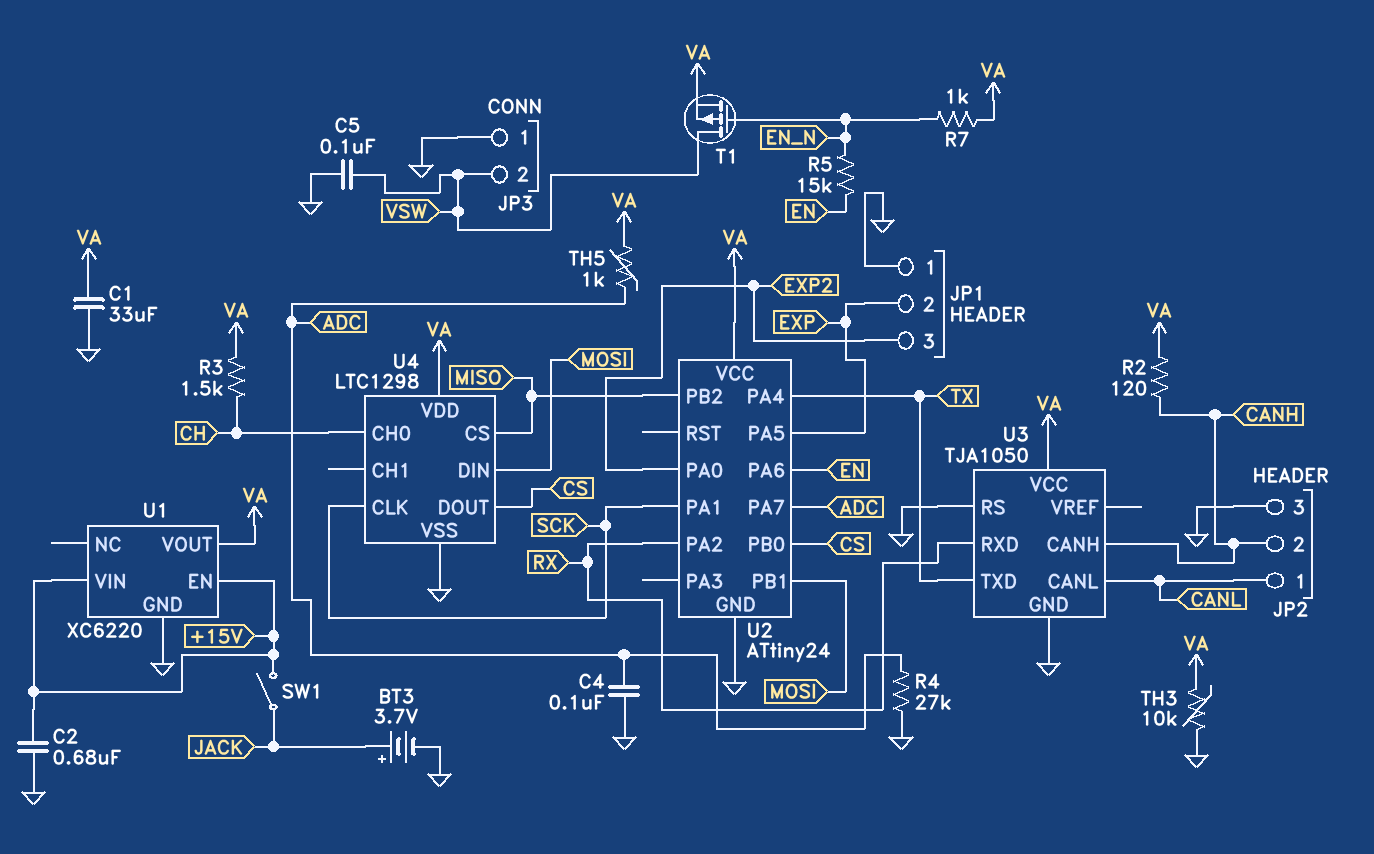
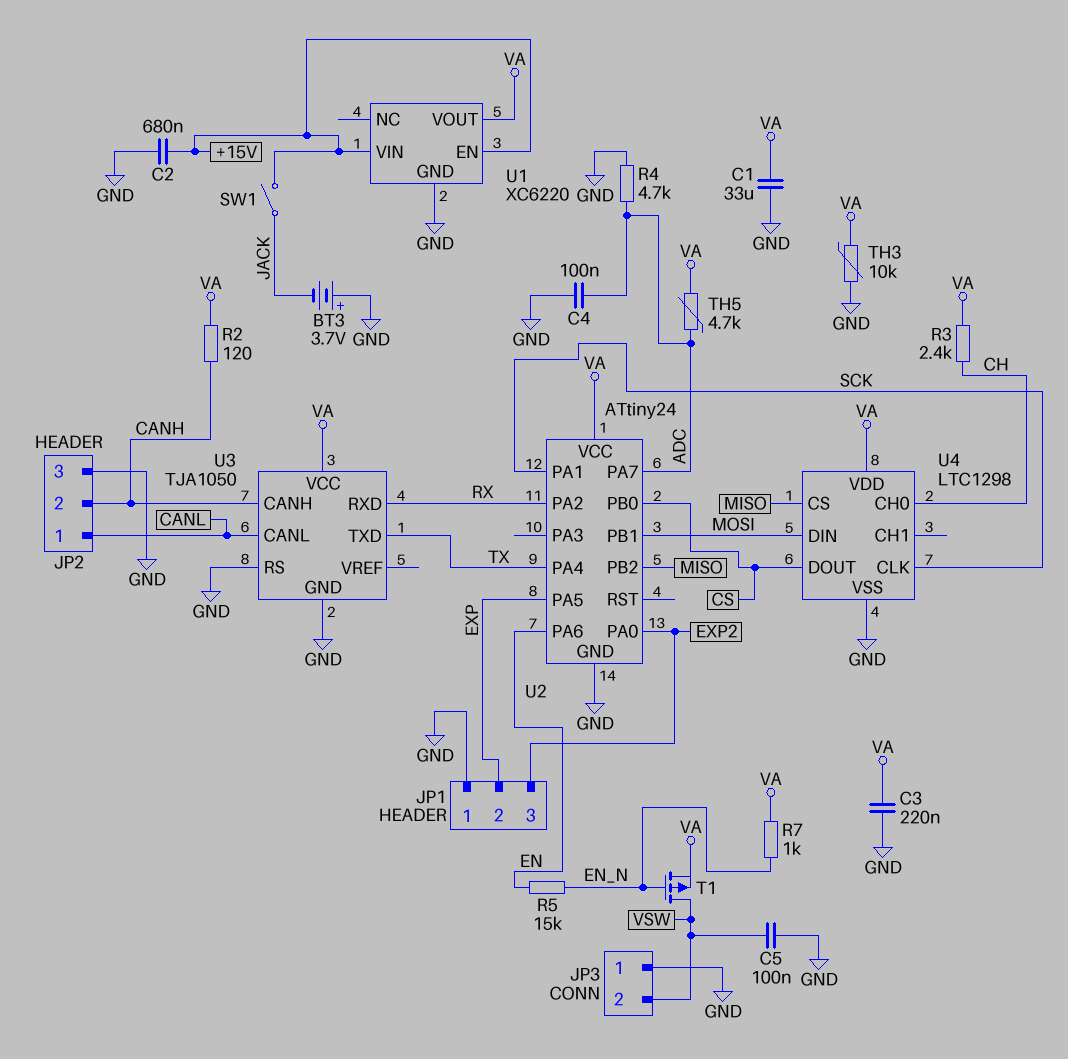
BT3: 3.7V (plus JACK, minus GND) -> 3.7V (plus GND, minus JACK)
C3: none -> 220nF (GND, VA)
R3: 1.5k (CH, VA) -> 2.4k (CH, VA)
R4: 27k (ADC, GND) -> 4.7k (ADC, GND)
TH5: 1k (ADC, VA) -> 4.7k (ADC, VA)

